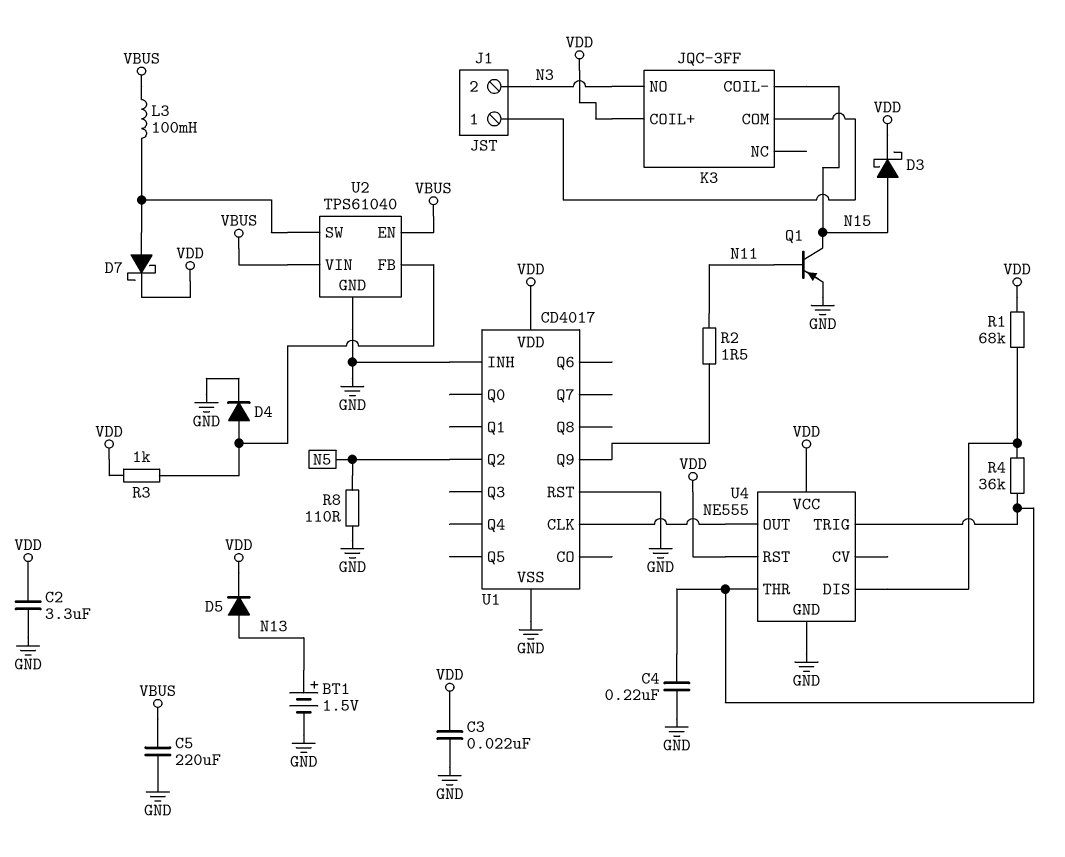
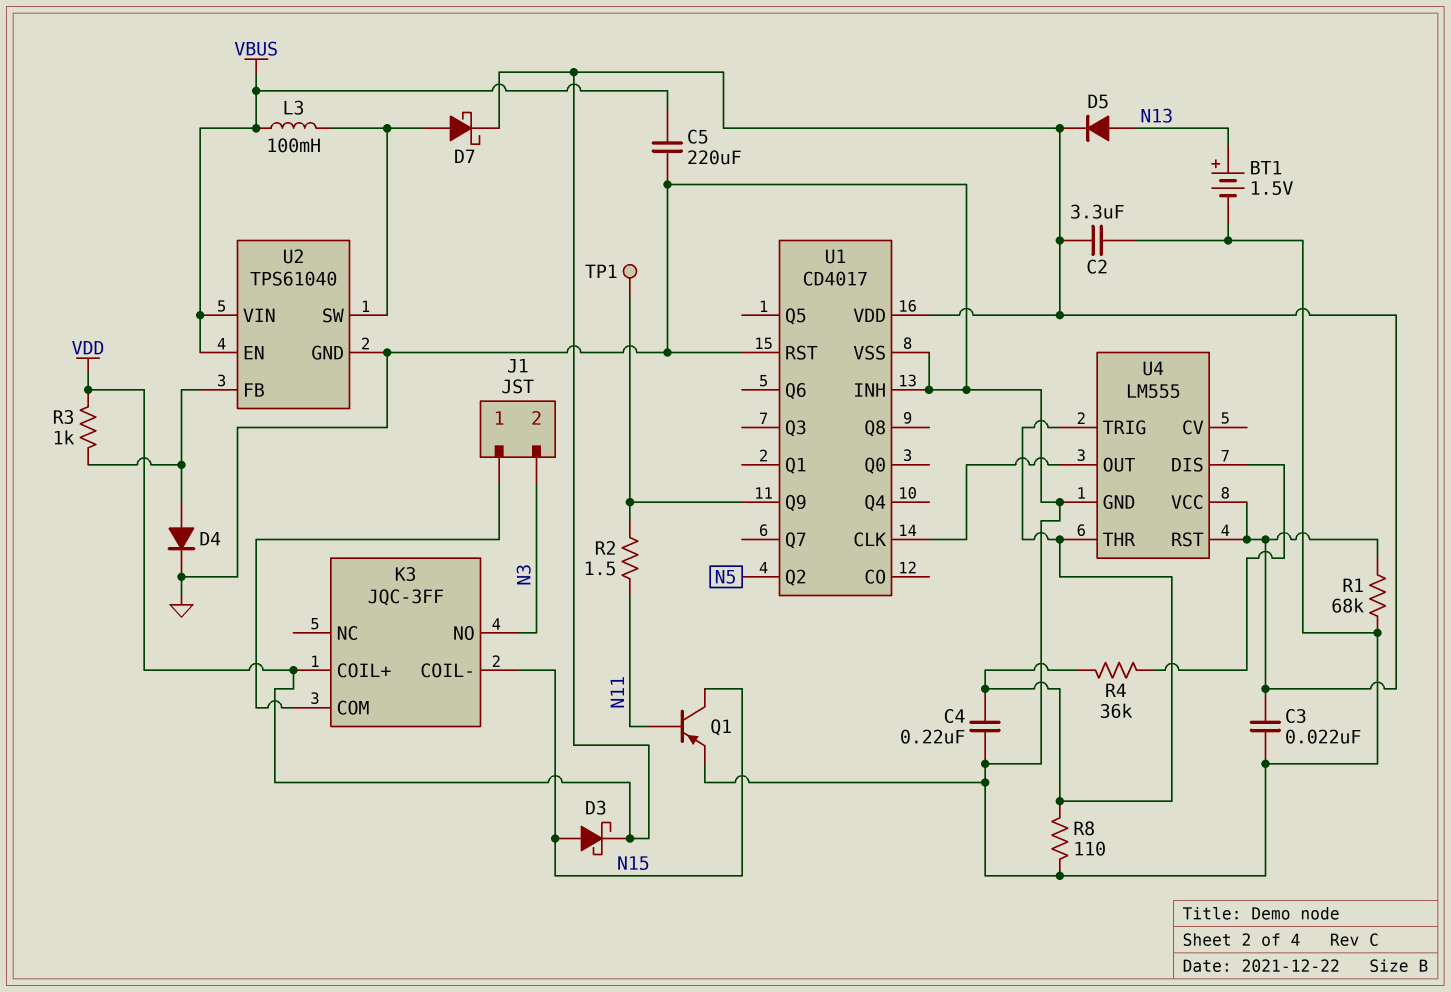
R1: 68k (U4/DIS, VDD) -> 68k (GND, VDD)
R8: 110 (GND, N5) -> 110 (GND, U4/THR)
TP1: none -> test point (U1/Q9)
U4: NE555 -> LM555

